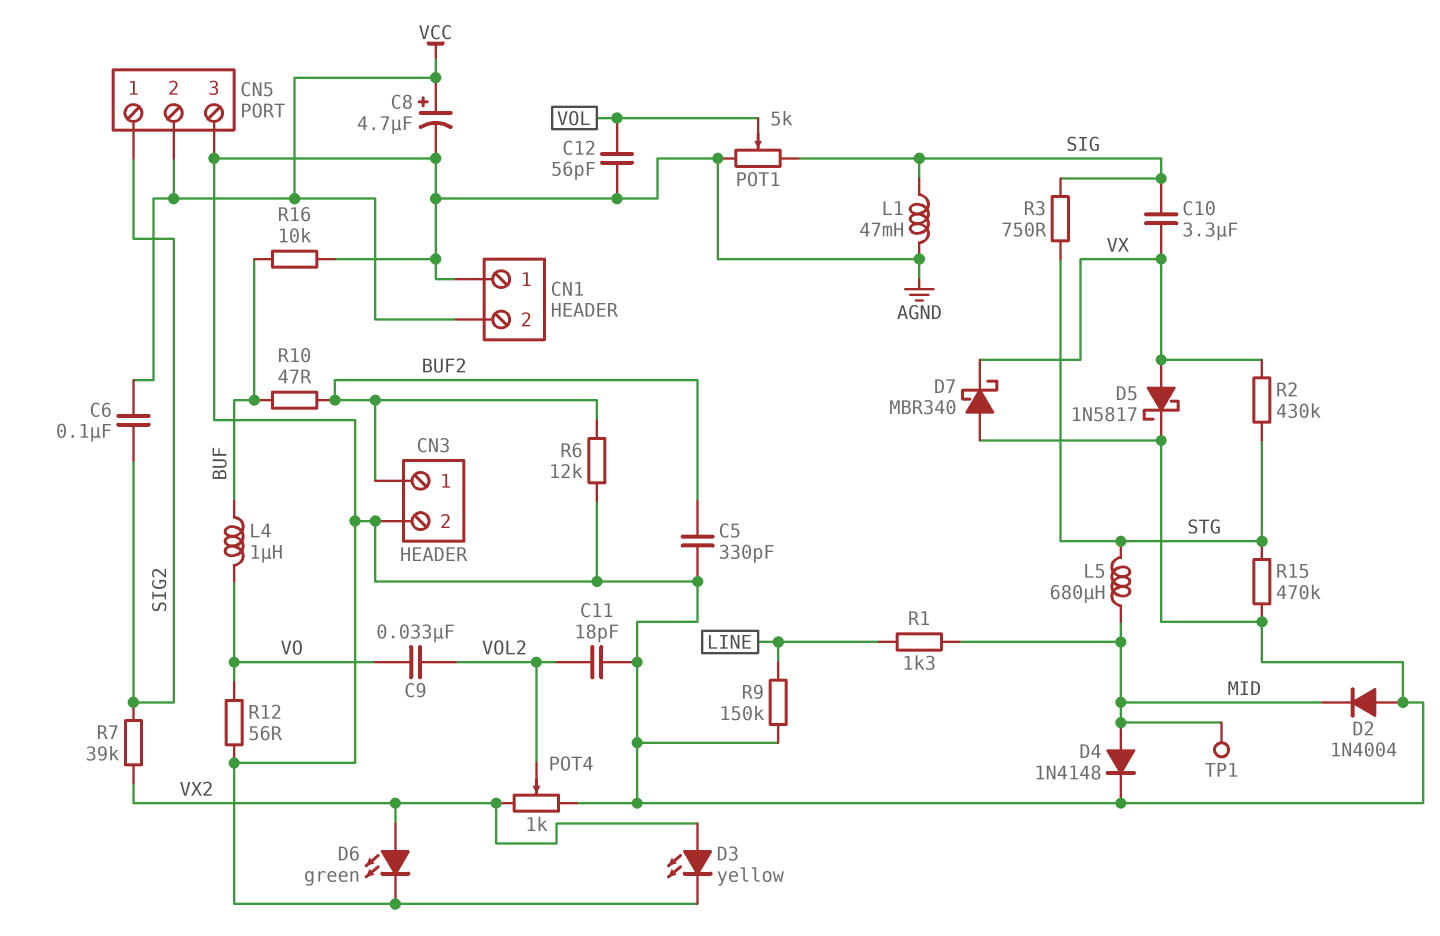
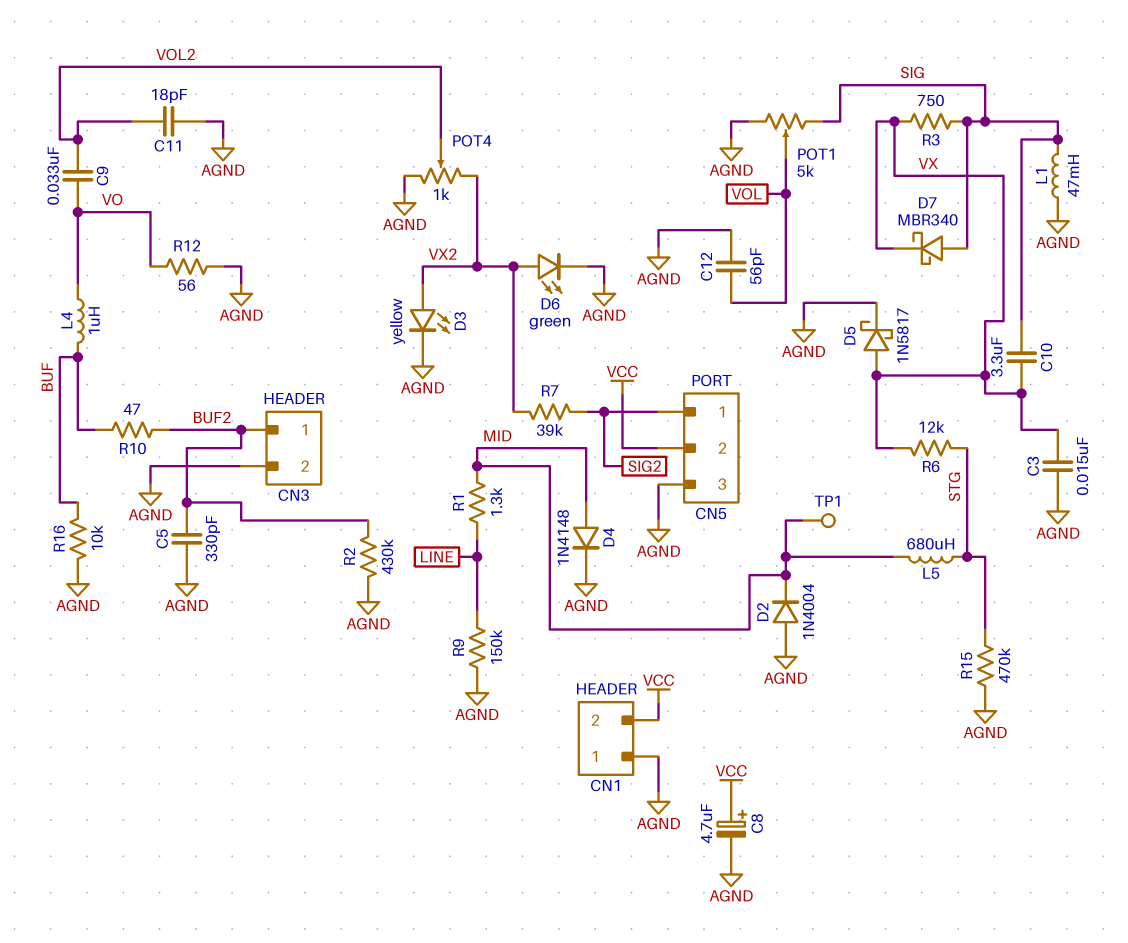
C3: none -> 15nF (AGND, VX)
C6: 100nF (SIG2, VCC) -> none
D7: schottky MBR340 (A AGND, K VX) -> schottky MBR340 (A SIG, K VX)
R2: 430k (STG, VX) -> 430k (AGND, BUF2)
R3: 750 (SIG, STG) -> 750 (SIG, VX)
R6: 12k (AGND, BUF2) -> 12k (STG, VX)

